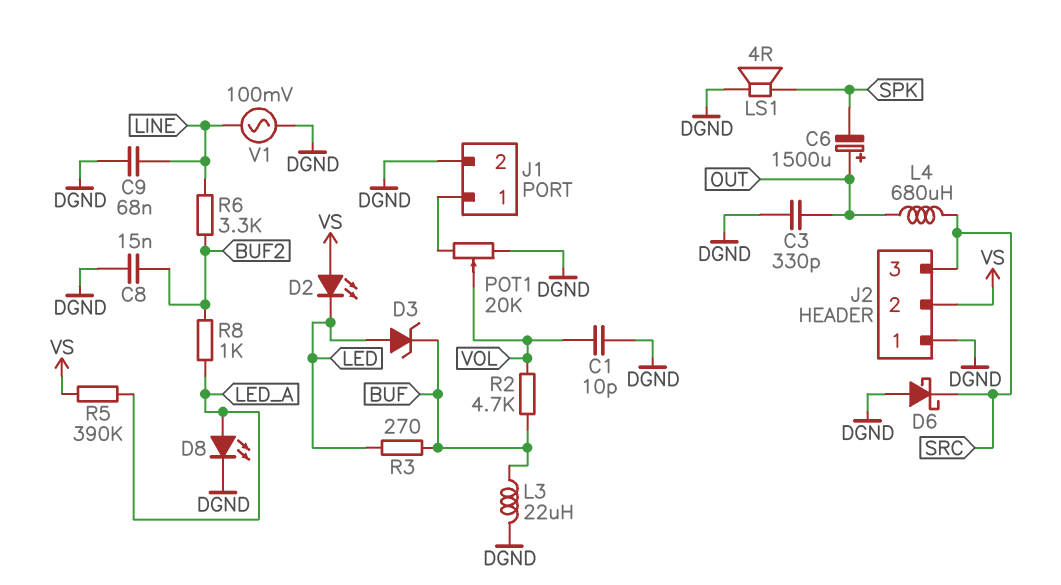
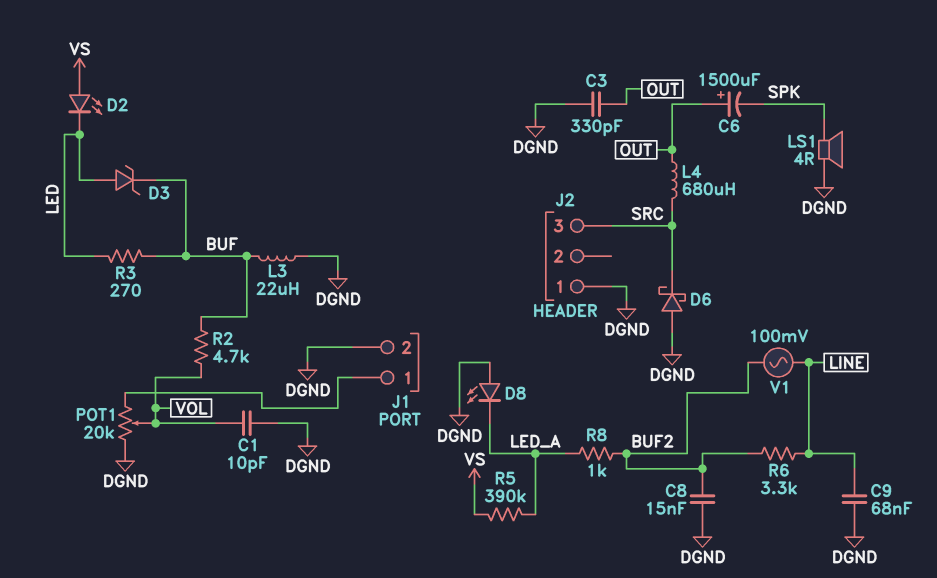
D8: LED (A LED_A, K DGND) -> LED (A DGND, K LED_A)
J2 pin 2: VS -> none
V1: AC 100mV (DGND, LINE) -> AC 100mV (BUF2, LINE)

